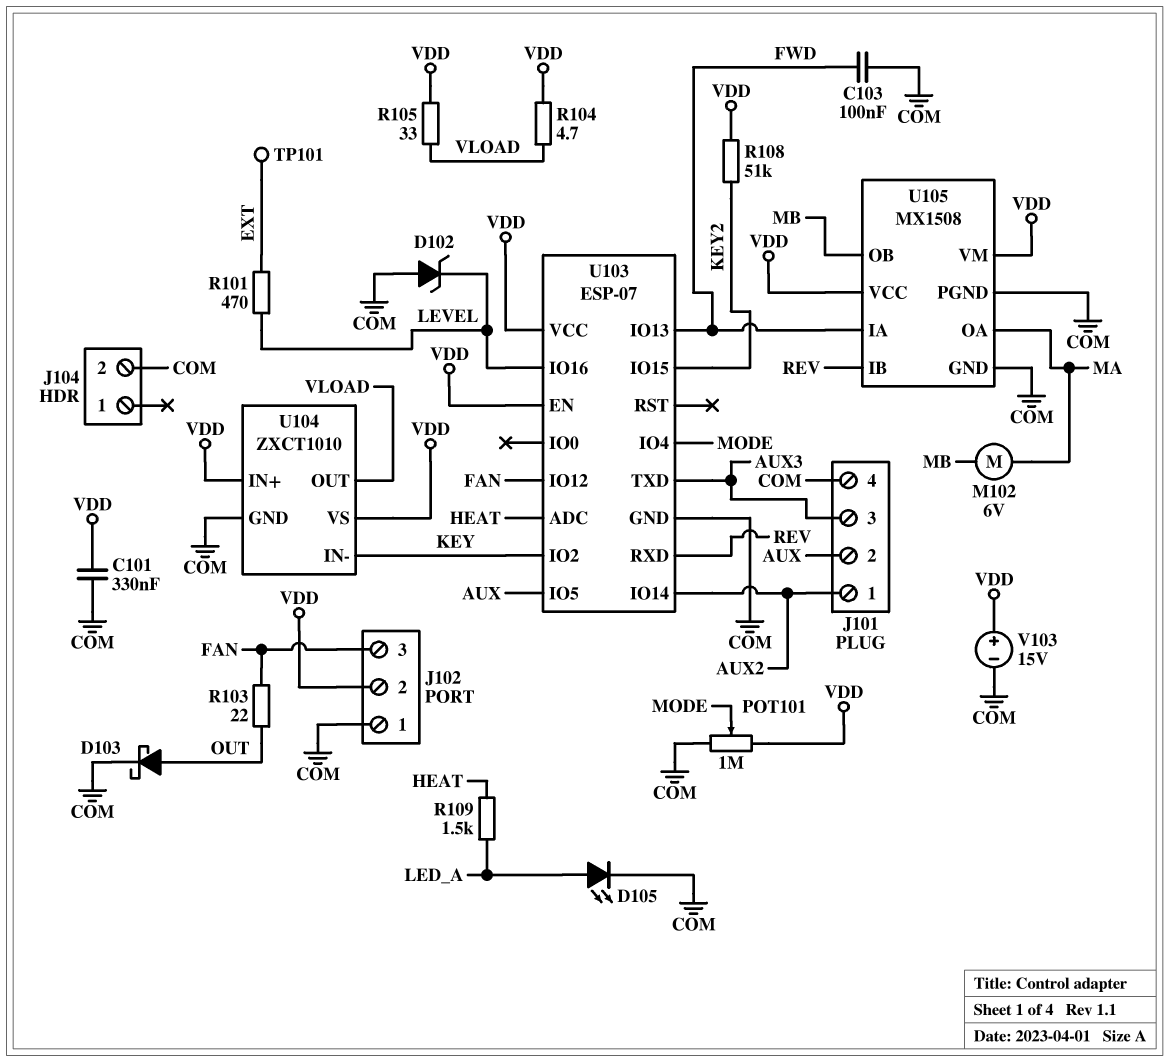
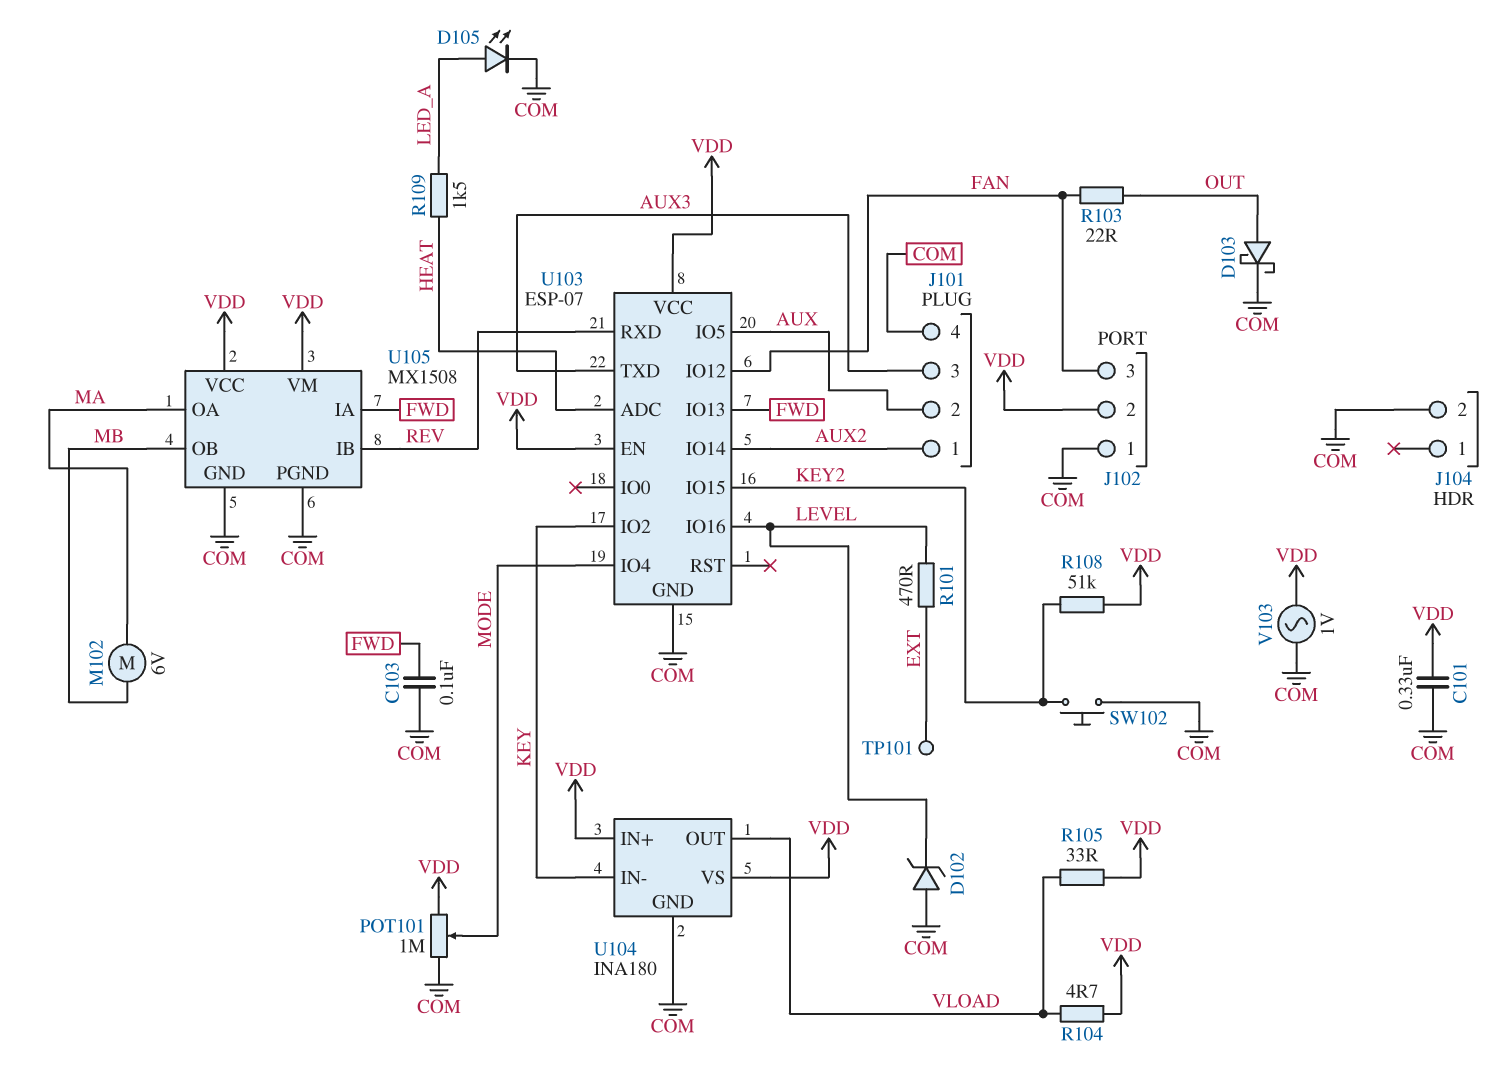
SW102: none -> button (COM, KEY2)
U104: ZXCT1010 -> INA180
V103: 15V (plus VDD, minus COM) -> AC 1V (COM, VDD)

